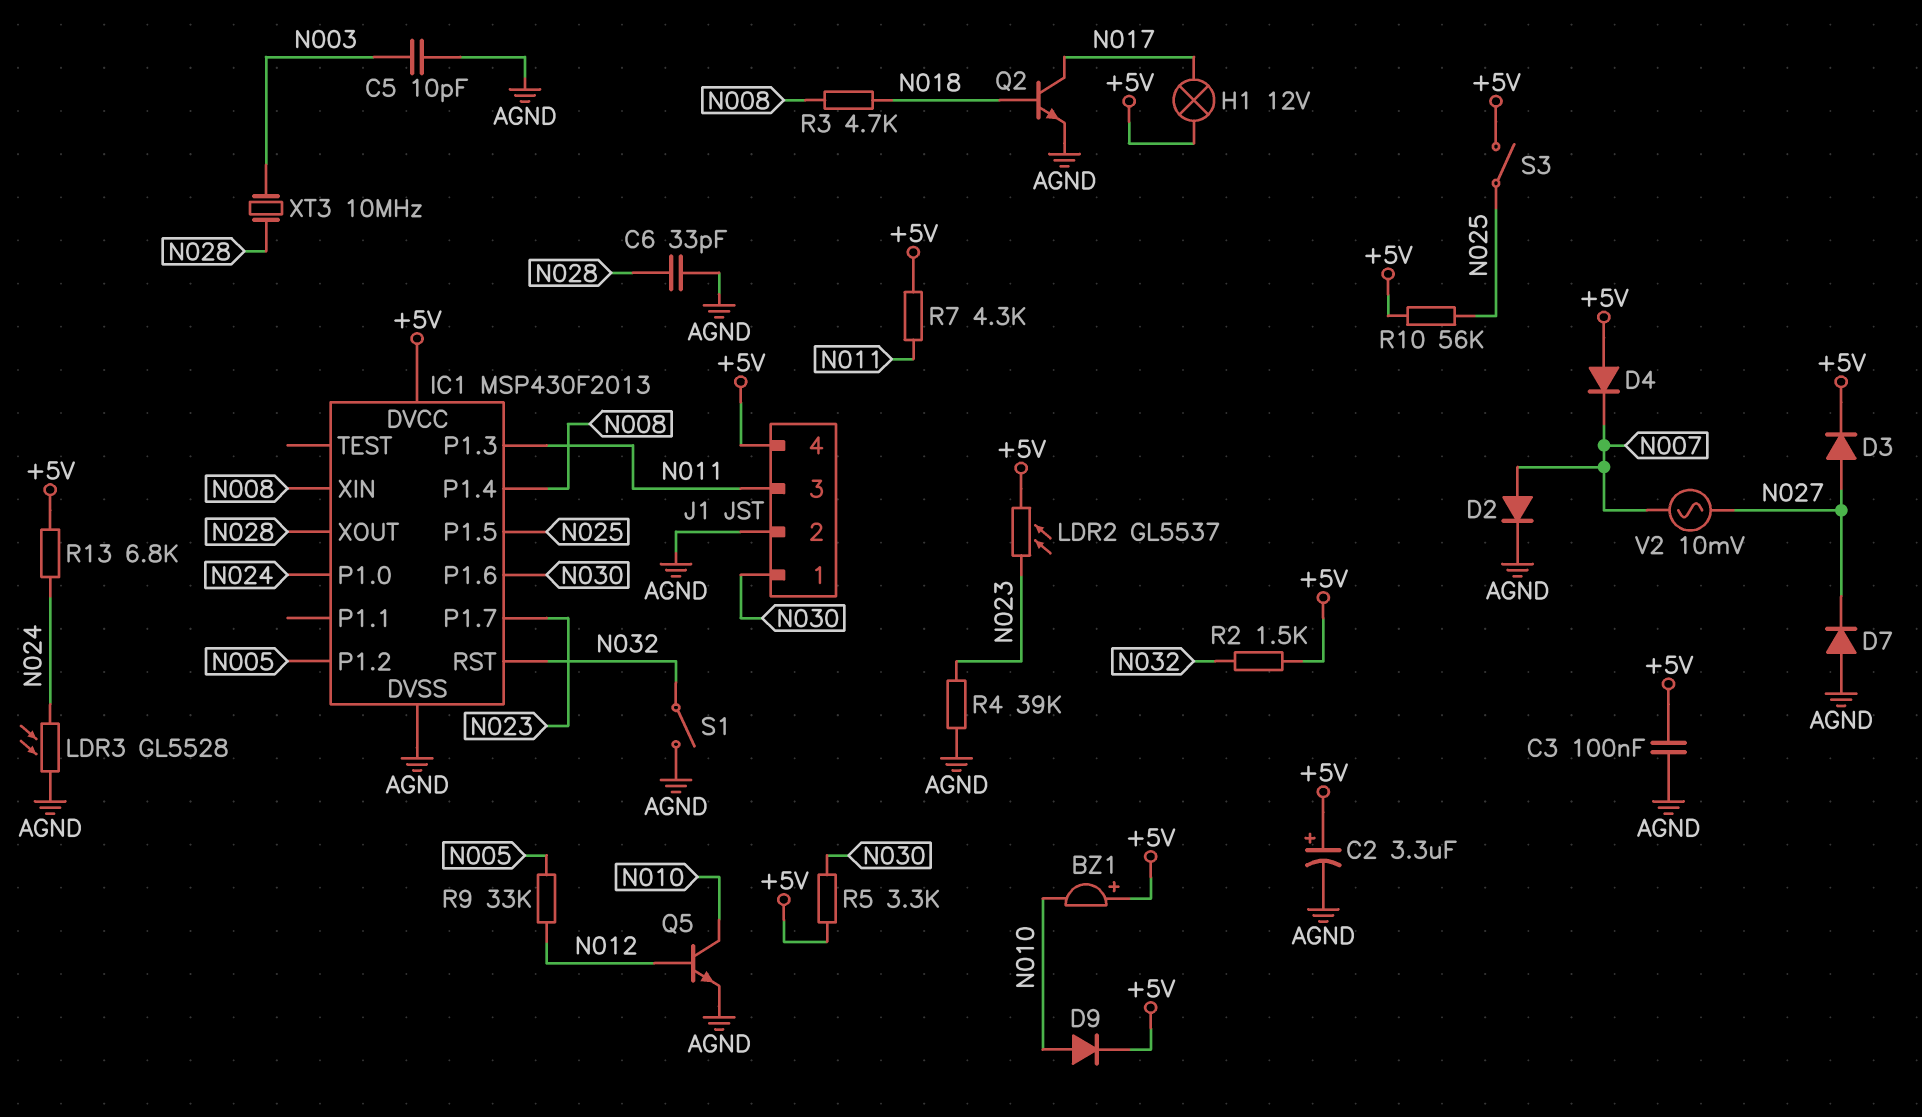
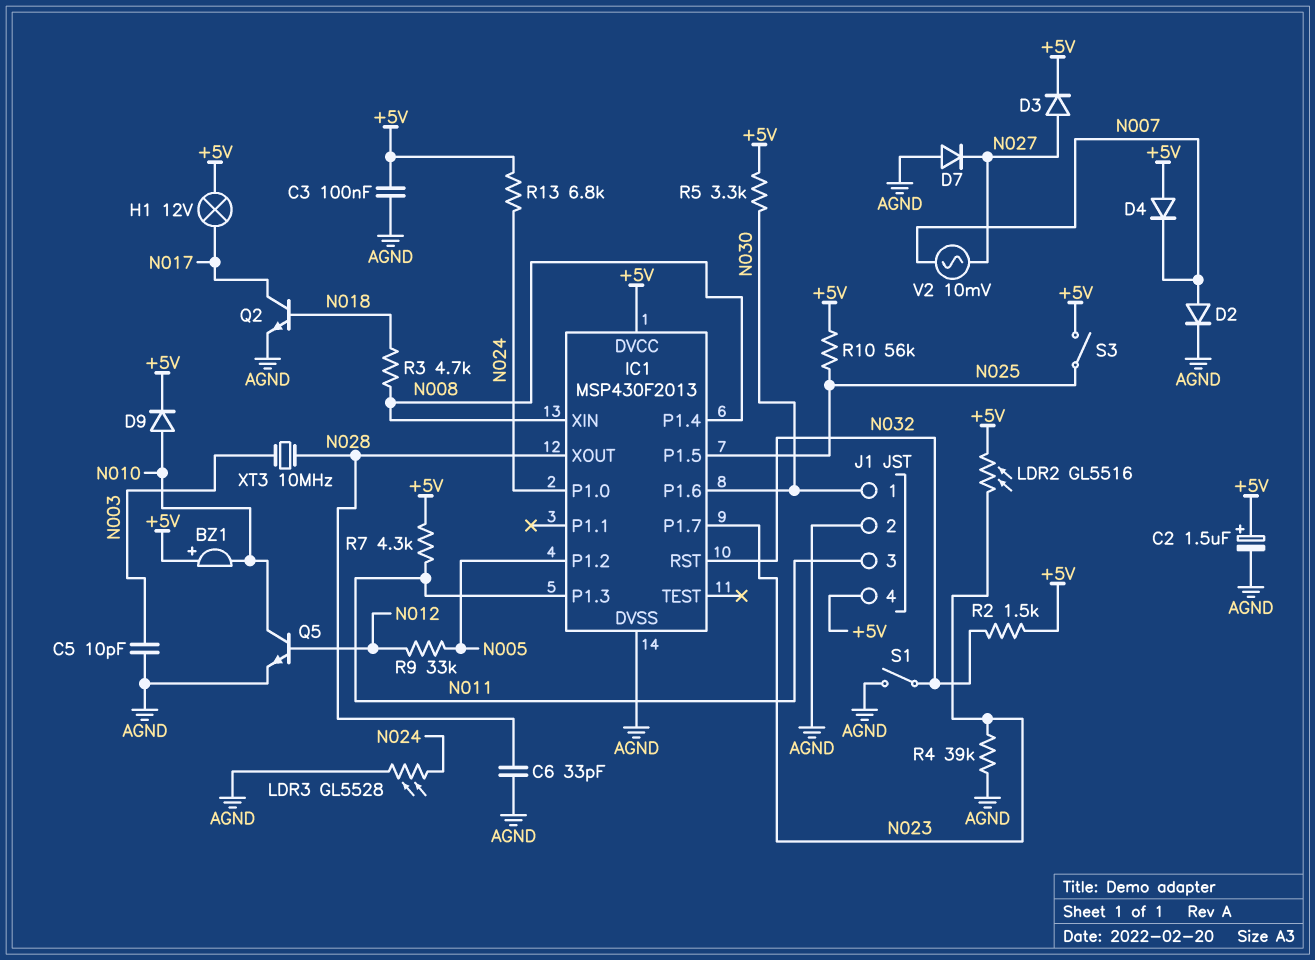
C2: 3.3uF (plus +5V, minus AGND) -> 1.5uF (plus +5V, minus AGND)
LDR2: GL5537 (+5V, N023) -> GL5516 (+5V, N023)

